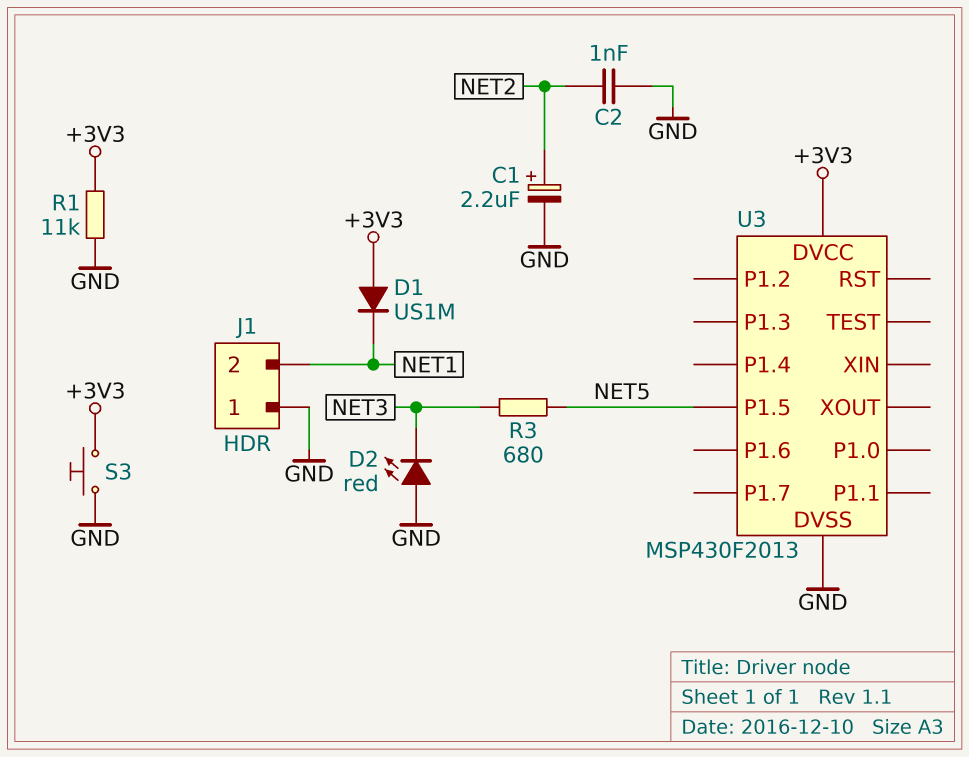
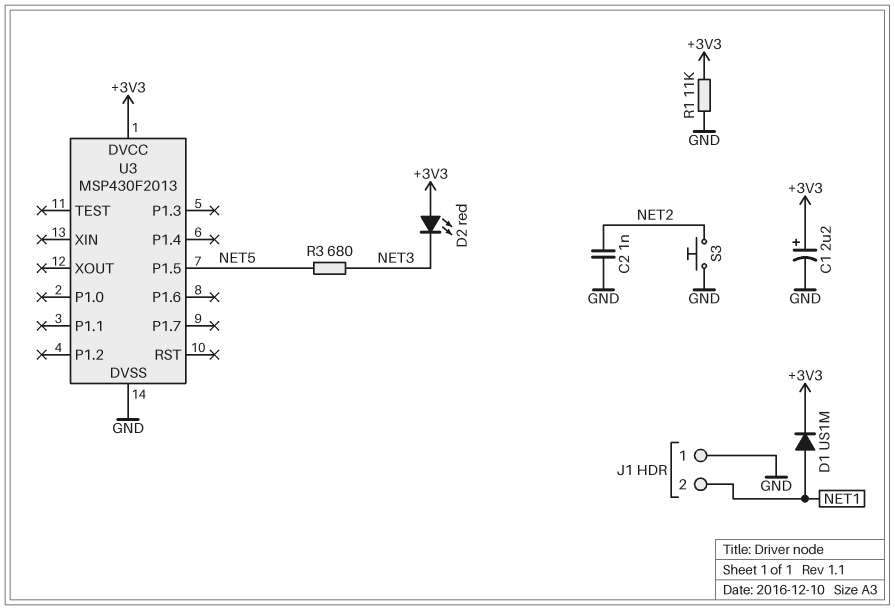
C1: 2.2uF (plus NET2, minus GND) -> 2.2uF (plus +3V3, minus GND)
D1: diode US1M (A +3V3, K NET1) -> diode US1M (A NET1, K +3V3)
D2: LED red (A GND, K NET3) -> LED red (A +3V3, K NET3)
S3: button (+3V3, GND) -> button (GND, NET2)

